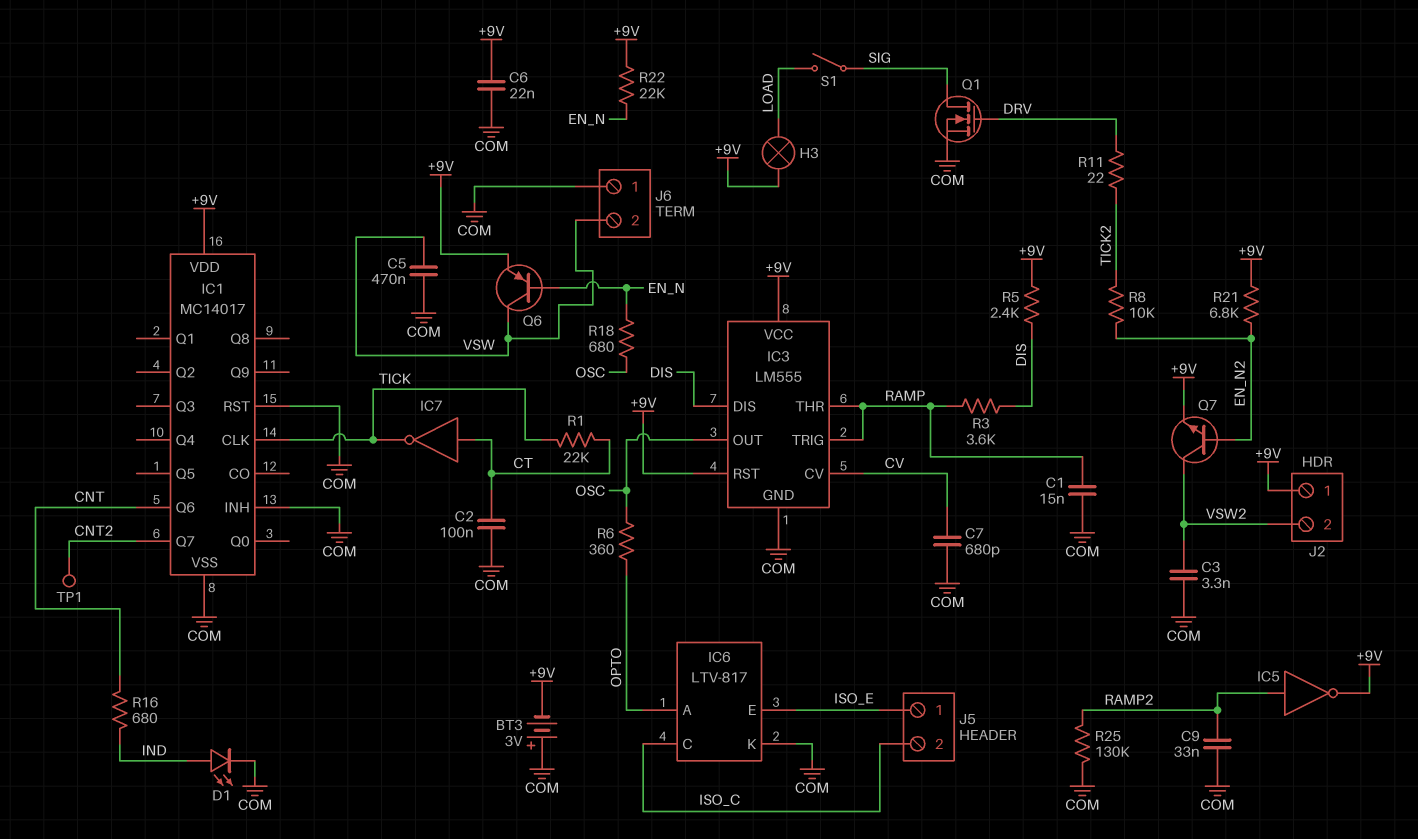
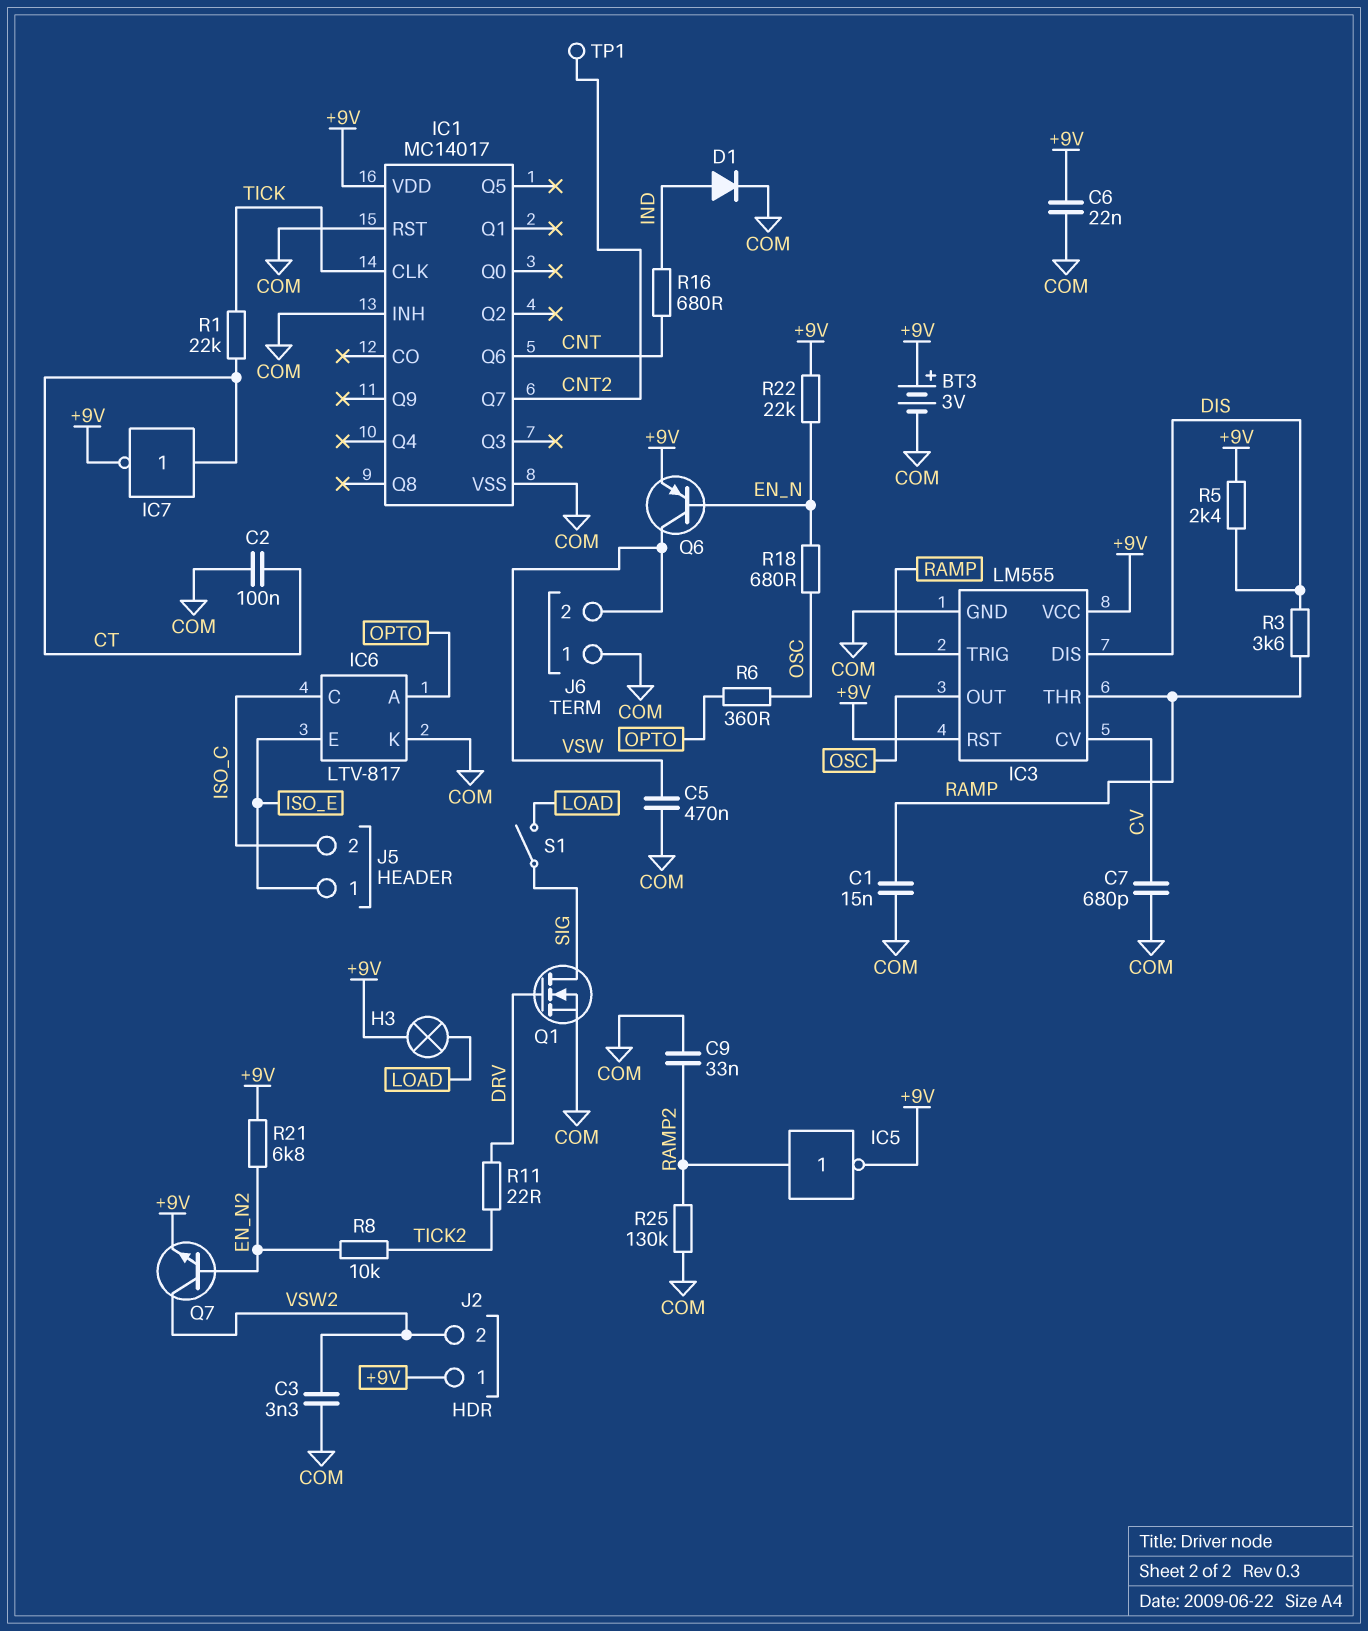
BT3: 3V (plus COM, minus +9V) -> 3V (plus +9V, minus COM)
D1: LED (A IND, K COM) -> diode (A IND, K COM)
IC7: NOT (in CT, out TICK) -> NOT (in CT, out +9V)

